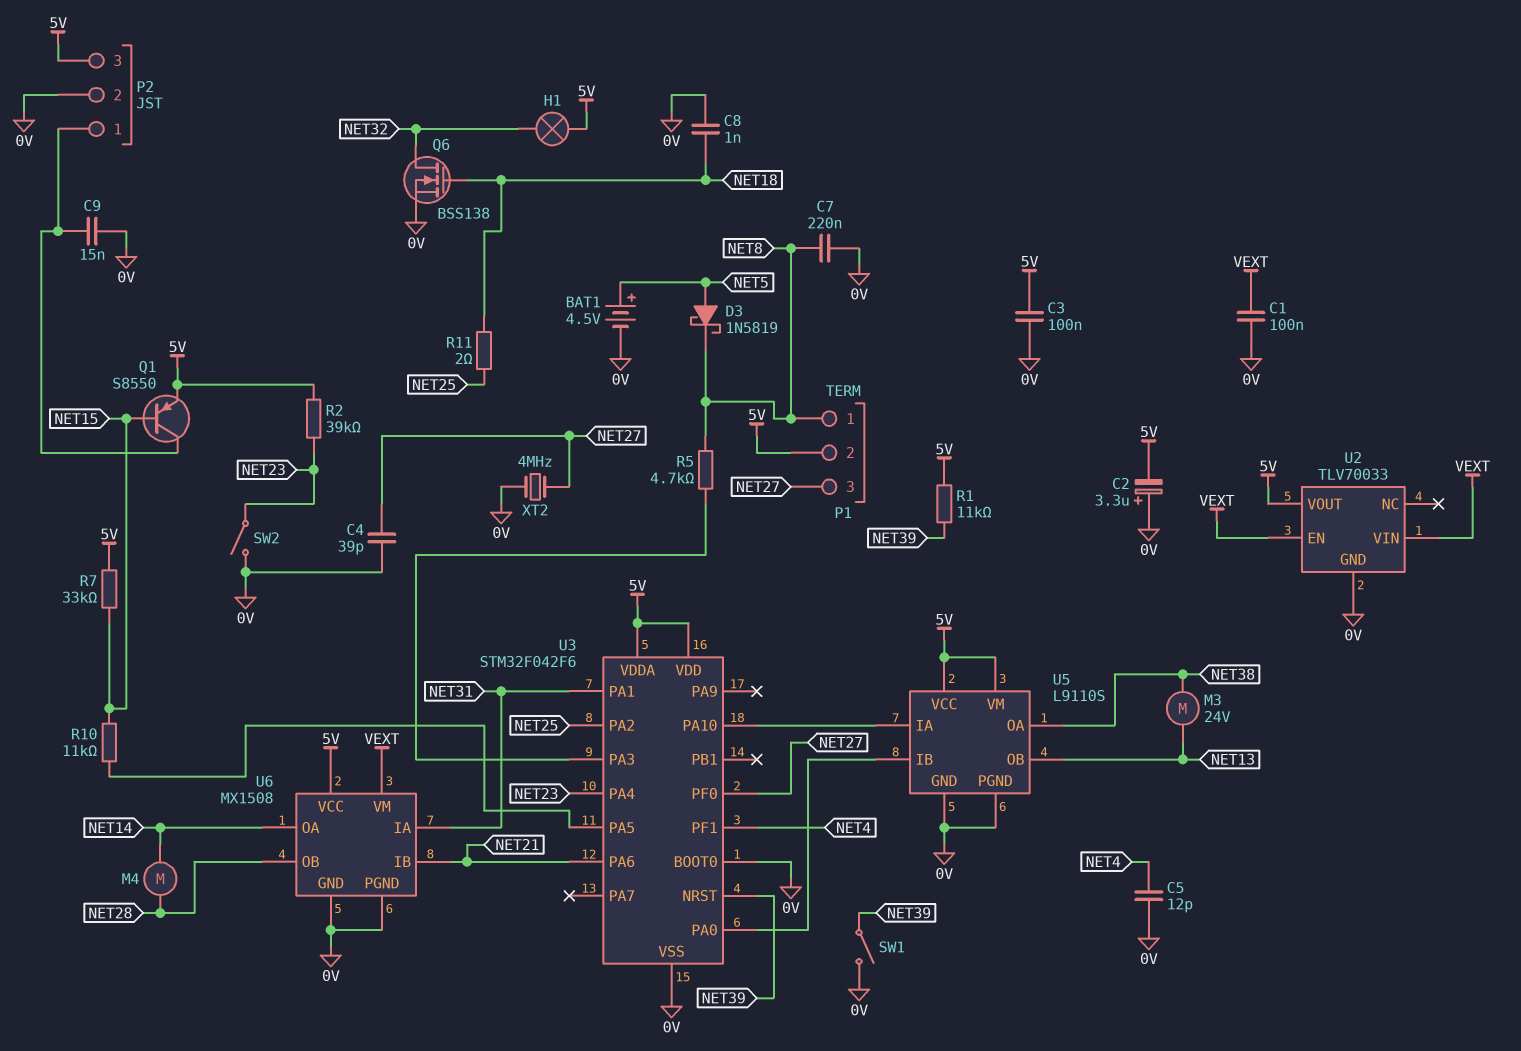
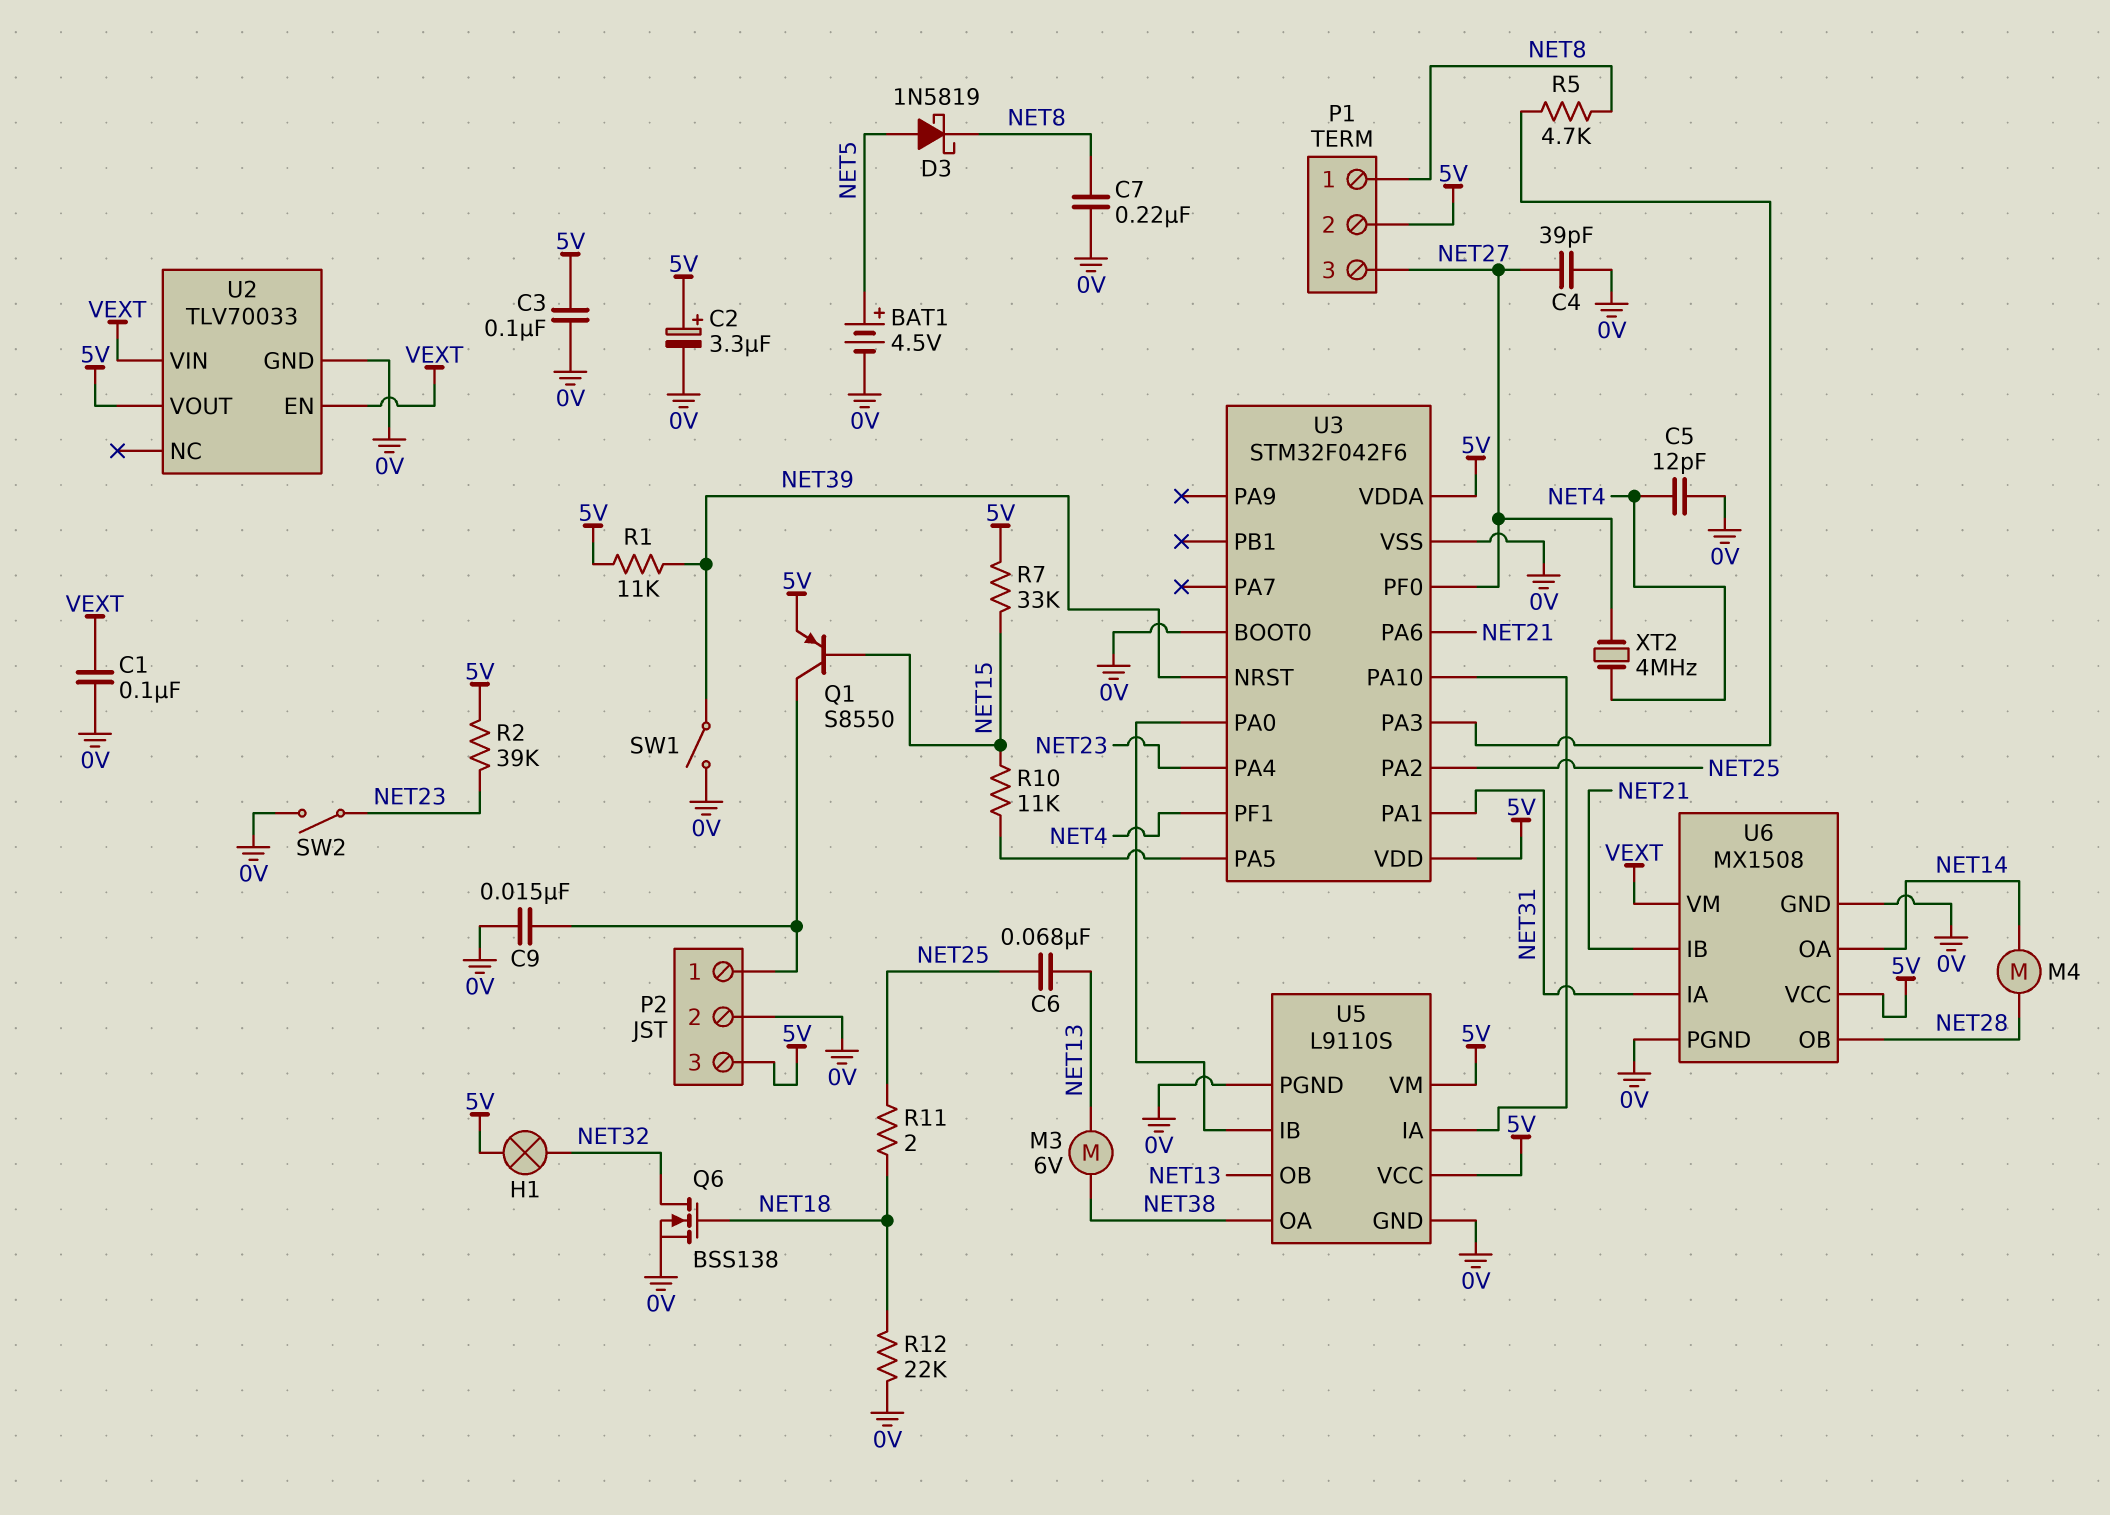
C2: 3.3uF (plus 0V, minus 5V) -> 3.3uF (plus 5V, minus 0V)
C6: none -> 68nF (NET13, NET25)
C8: 1nF (0V, NET18) -> none
M3: motor 24V (NET13, NET38) -> motor 6V (NET13, NET38)
R12: none -> 22k (0V, NET18)
XT2: 4MHz (0V, NET27) -> 4MHz (NET4, NET27)

